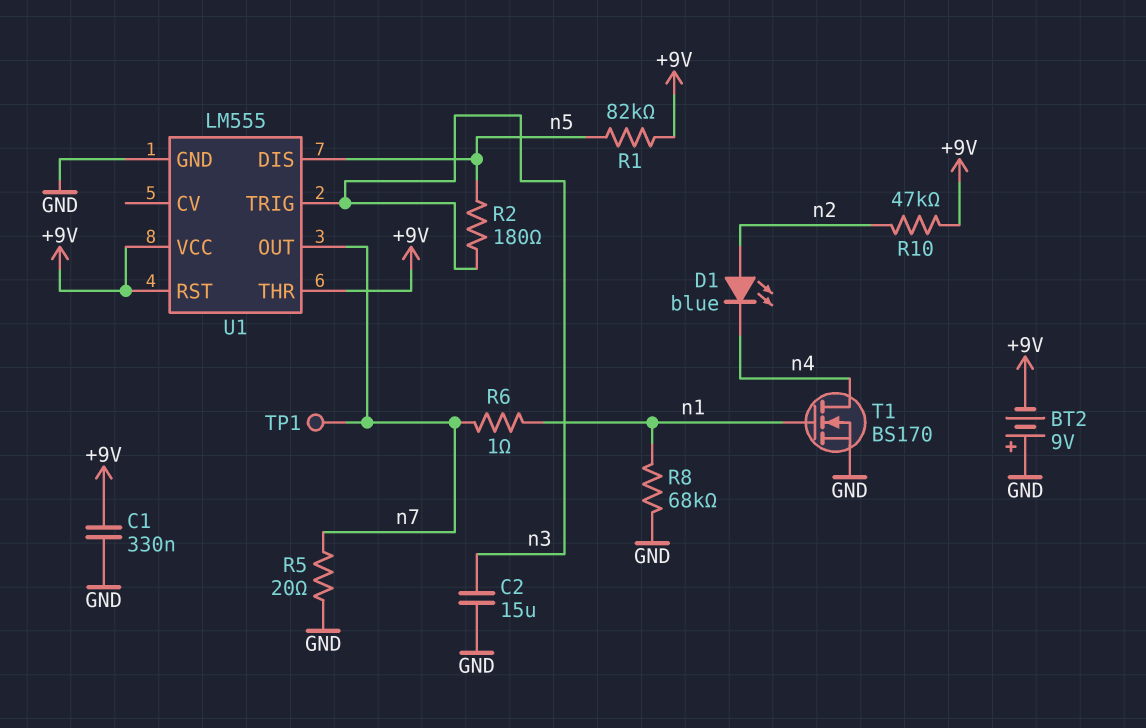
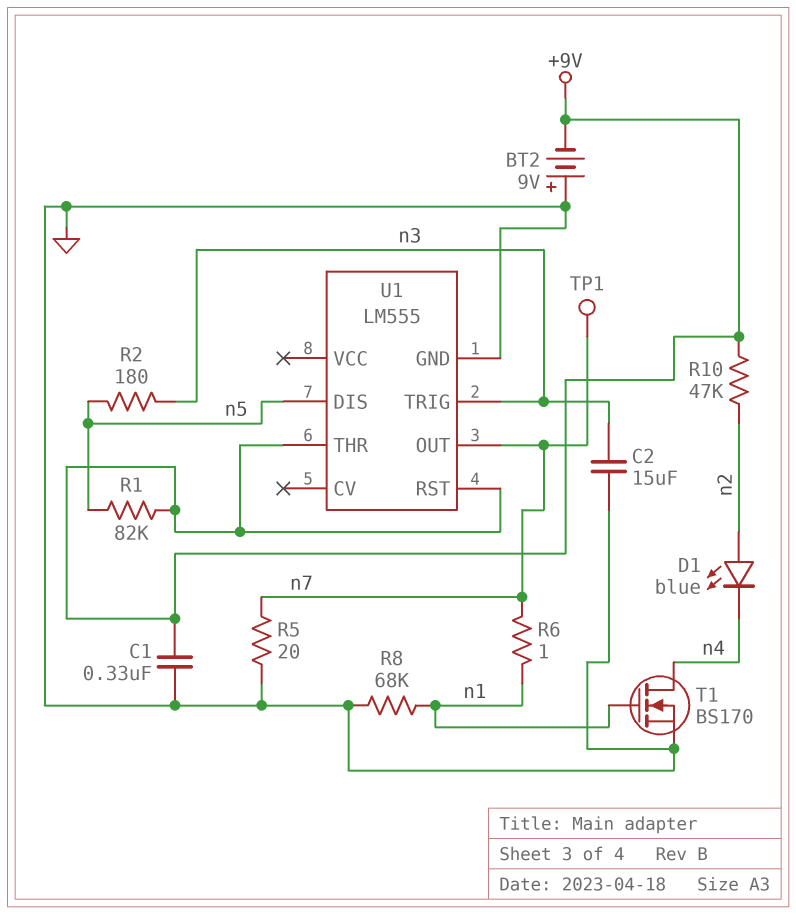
U1 pin VCC: +9V -> none

